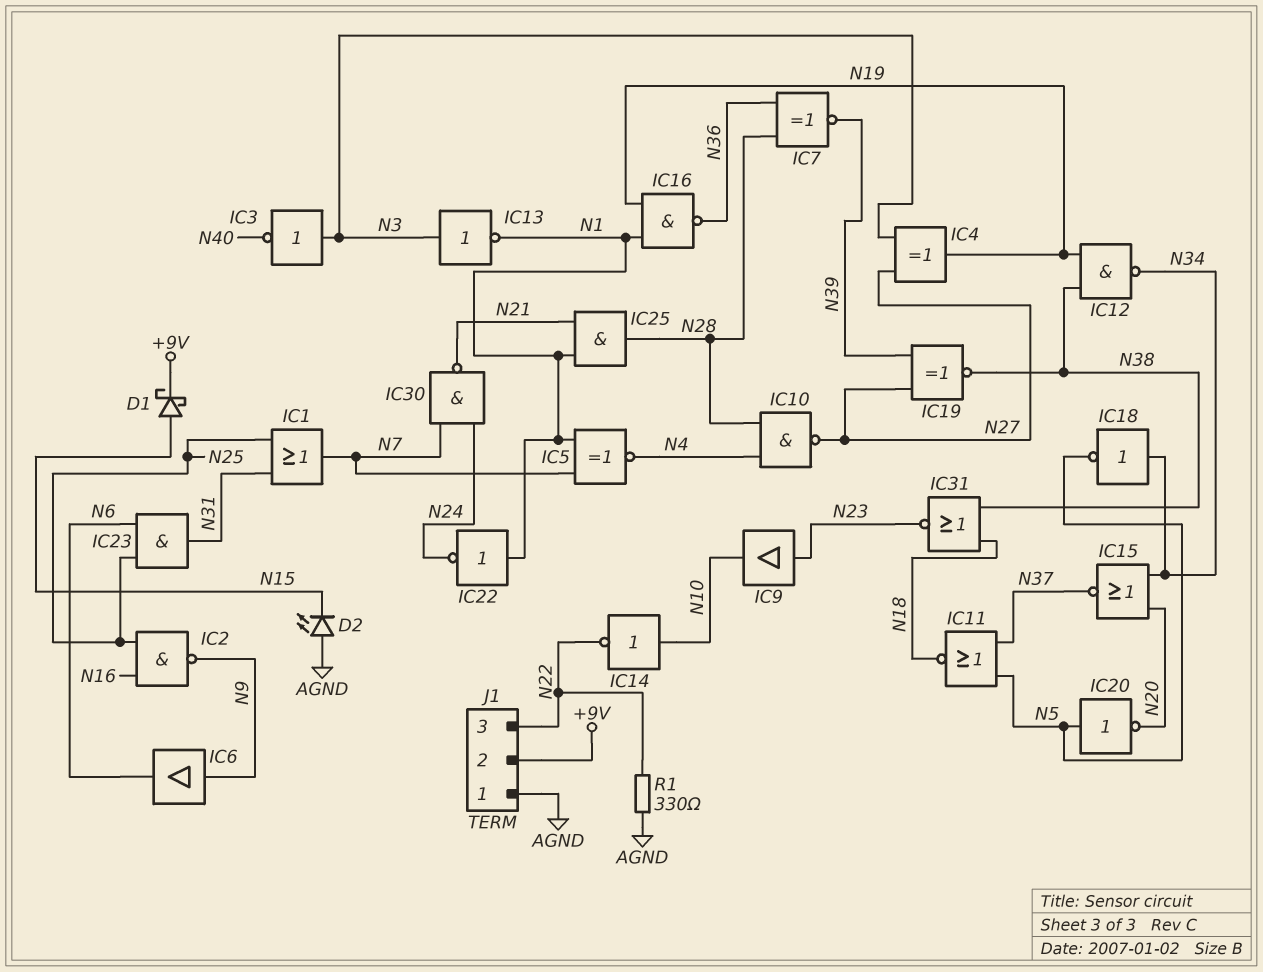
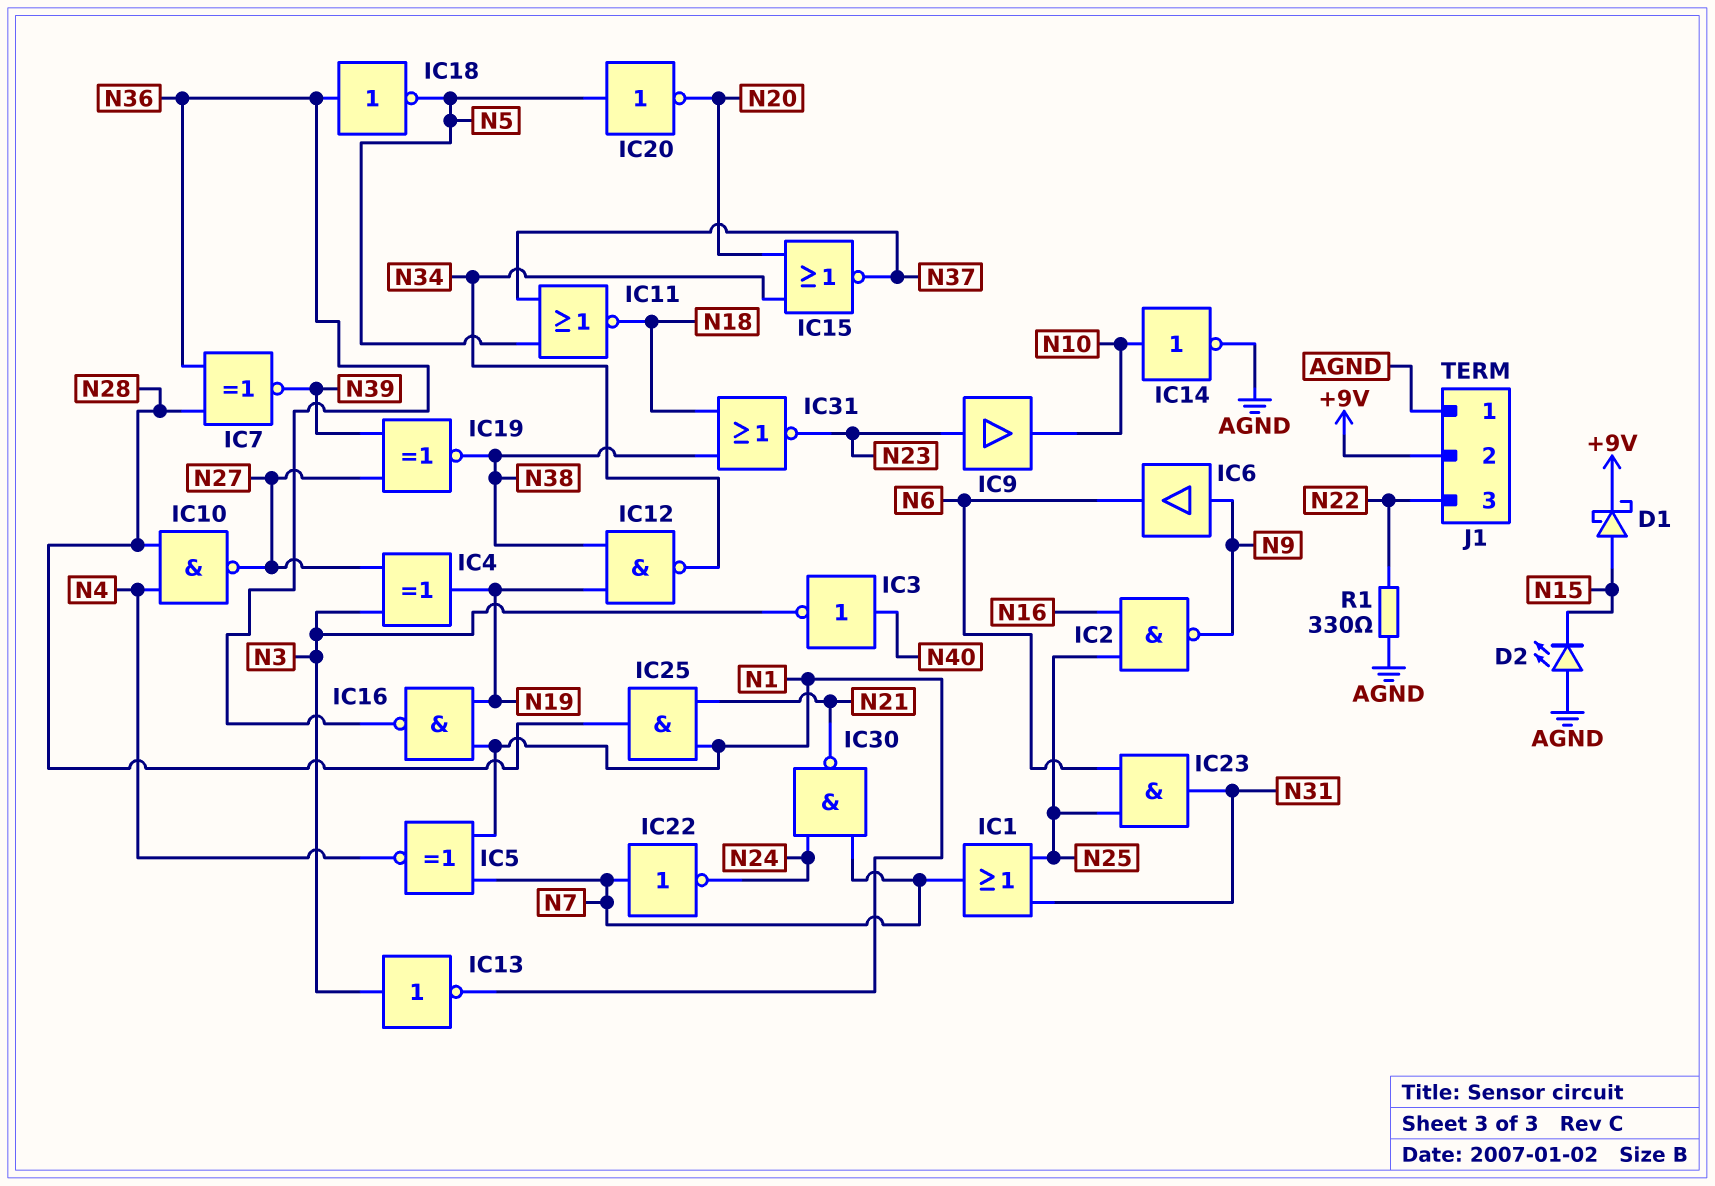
IC3: NOT (in N3, out N40) -> NOT (in N40, out N3)
IC14: NOT (in N10, out N22) -> NOT (in N10, out AGND)
IC18: NOT (in N34, out N5) -> NOT (in N36, out N5)
IC22: NOT (in N1, out N24) -> NOT (in N7, out N24)

